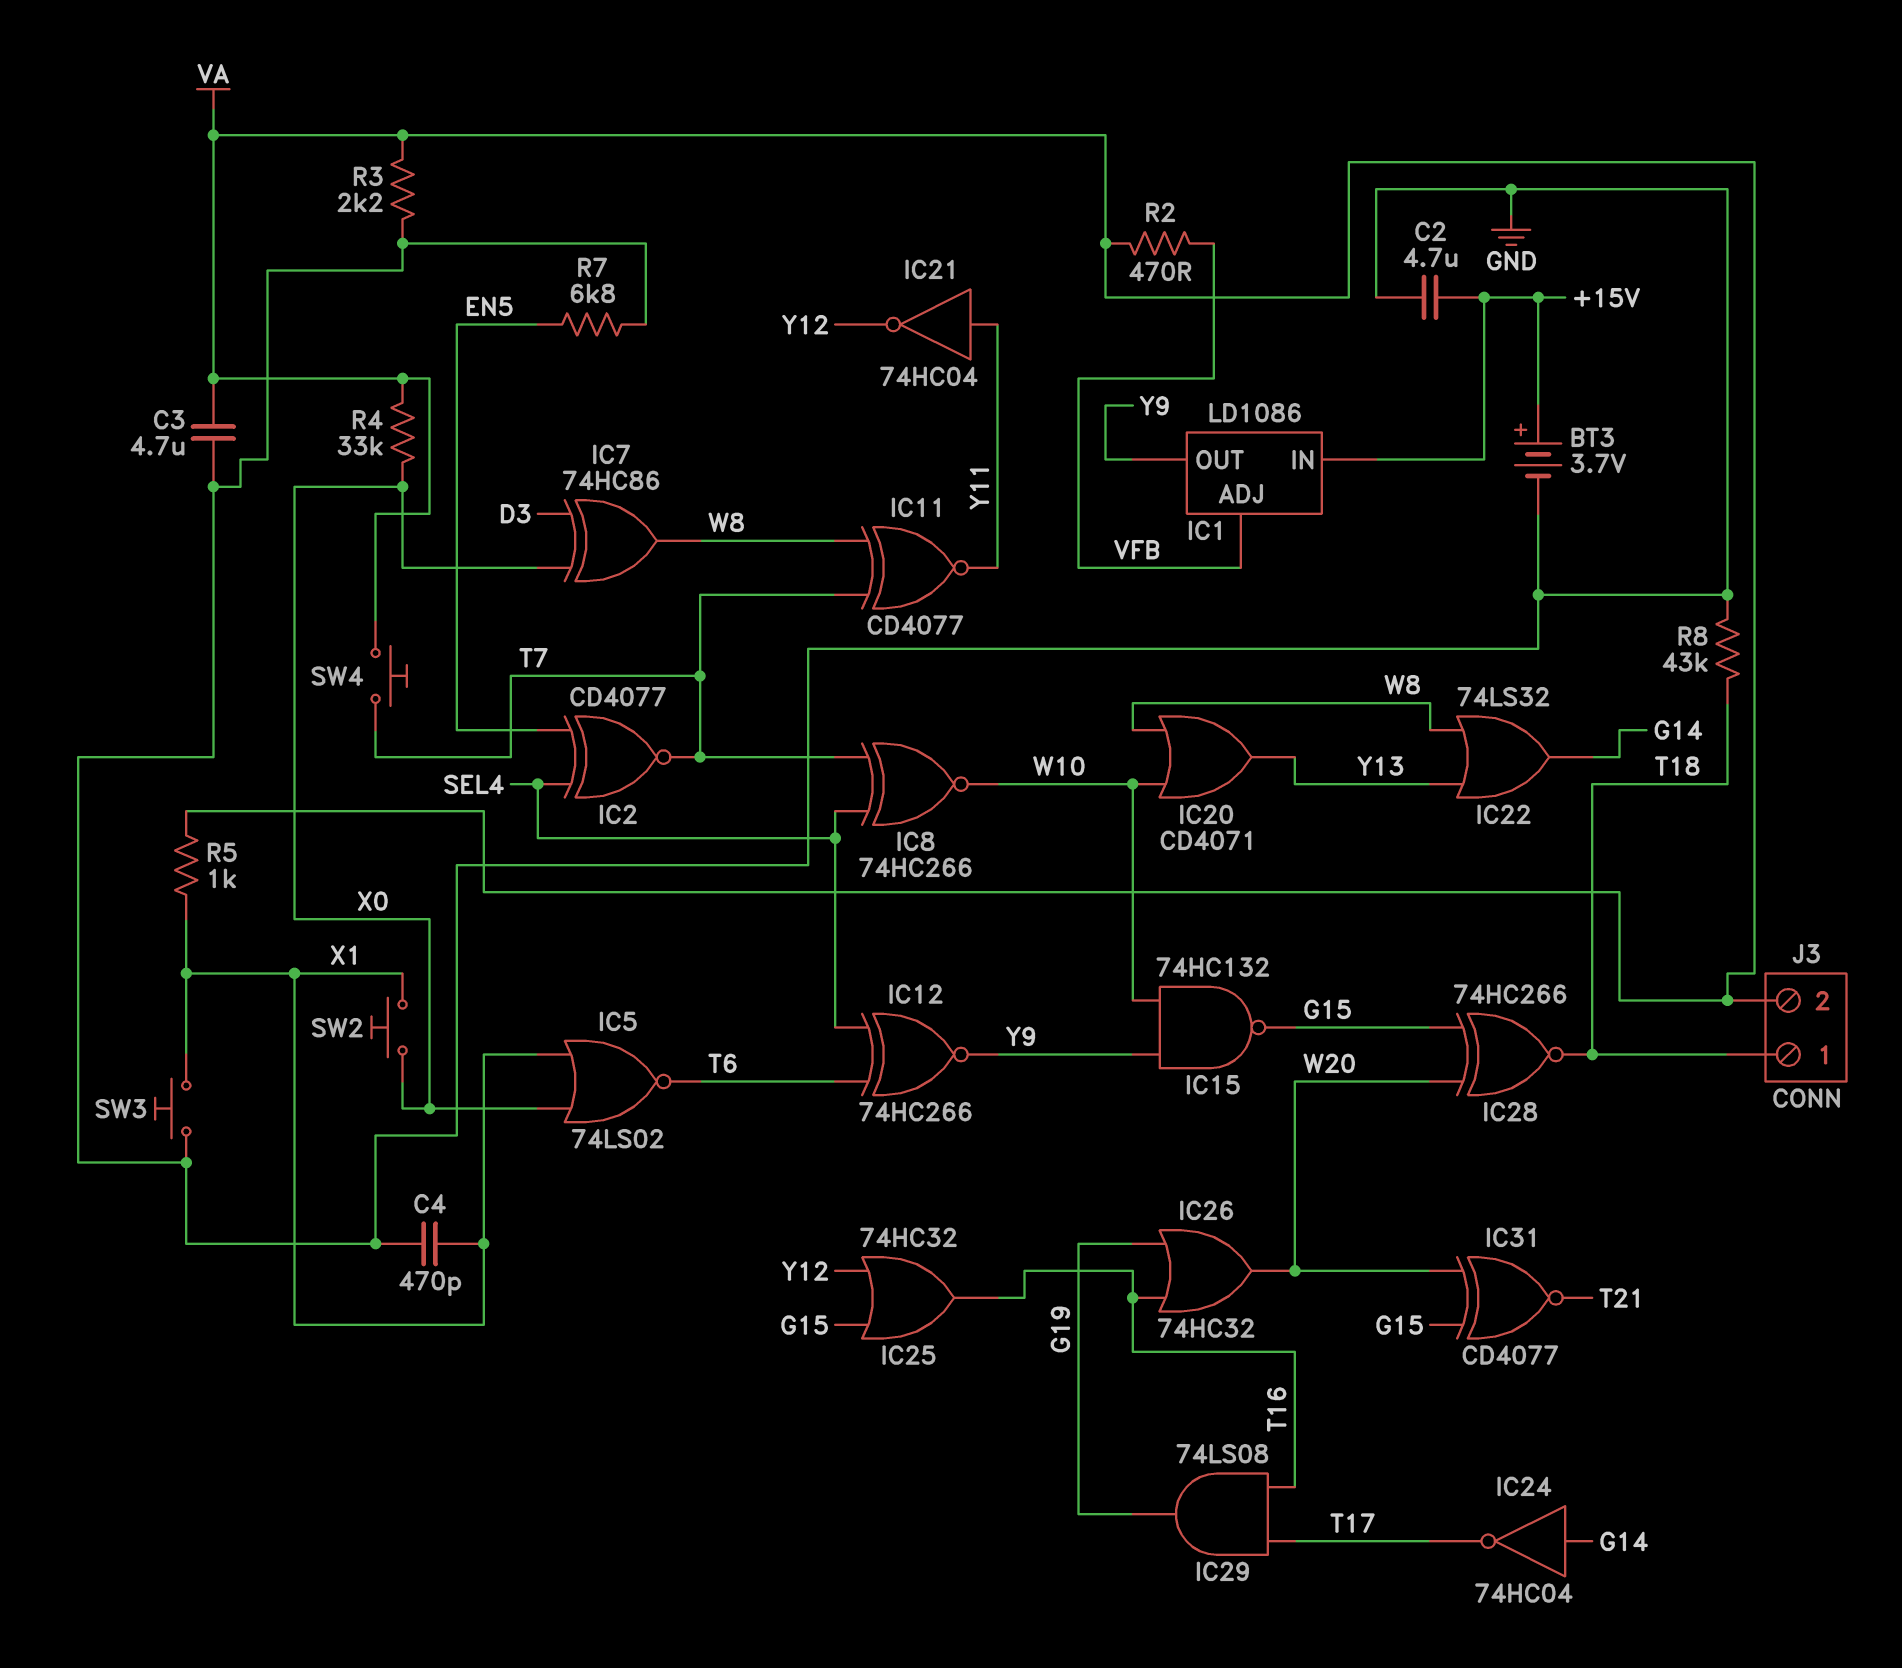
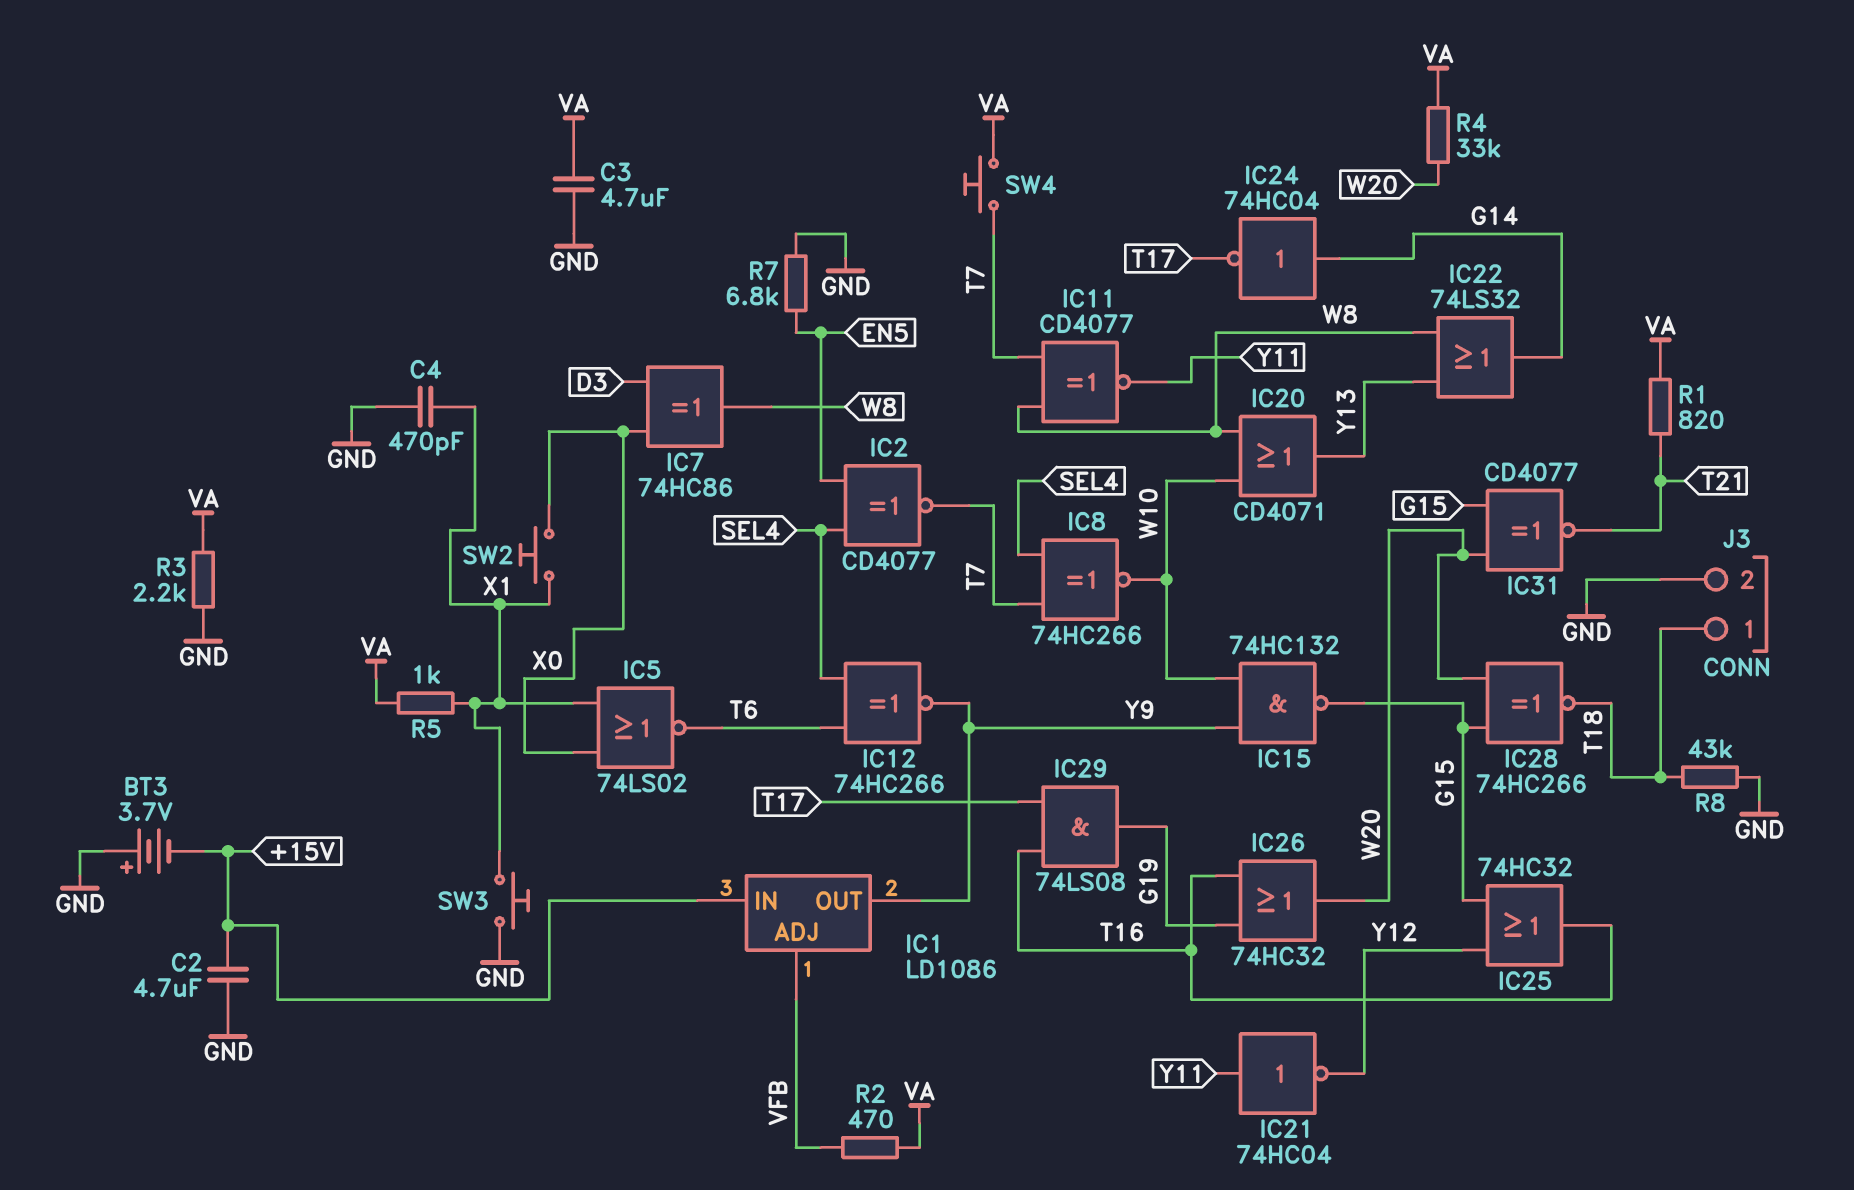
BT3: 3.7V (plus +15V, minus GND) -> 3.7V (plus GND, minus +15V)
J3 pin 2: VA -> GND
R1: none -> 820 (T21, VA)
R4: 33k (VA, X0) -> 33k (VA, W20)

